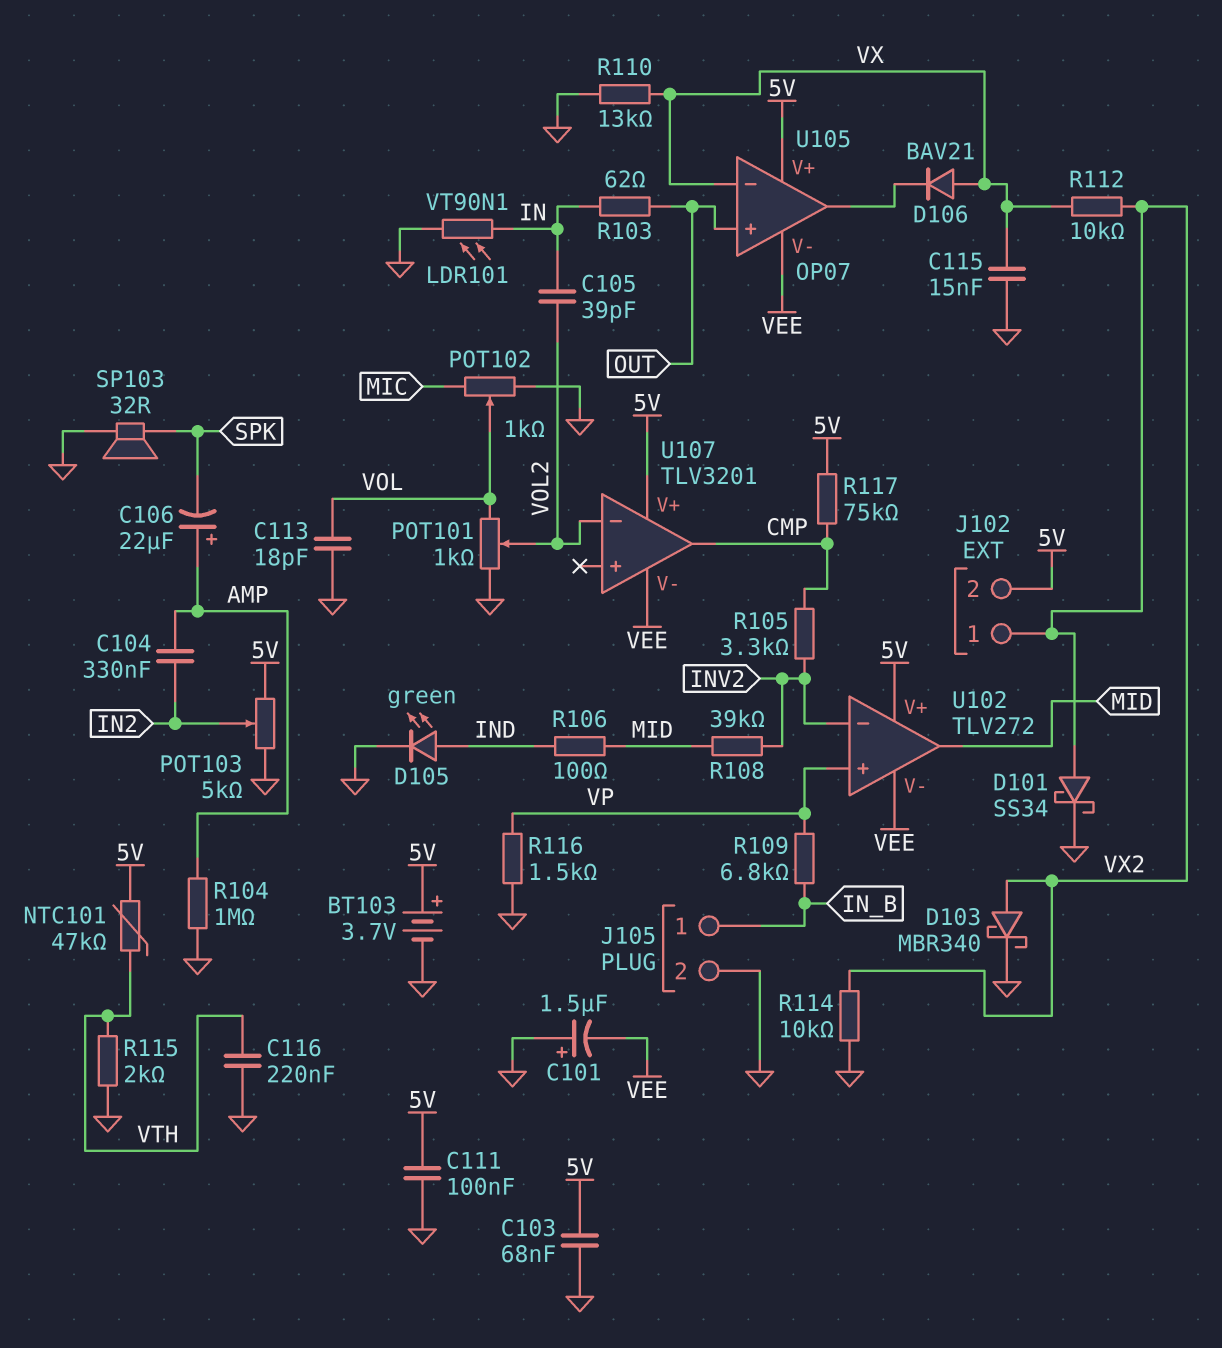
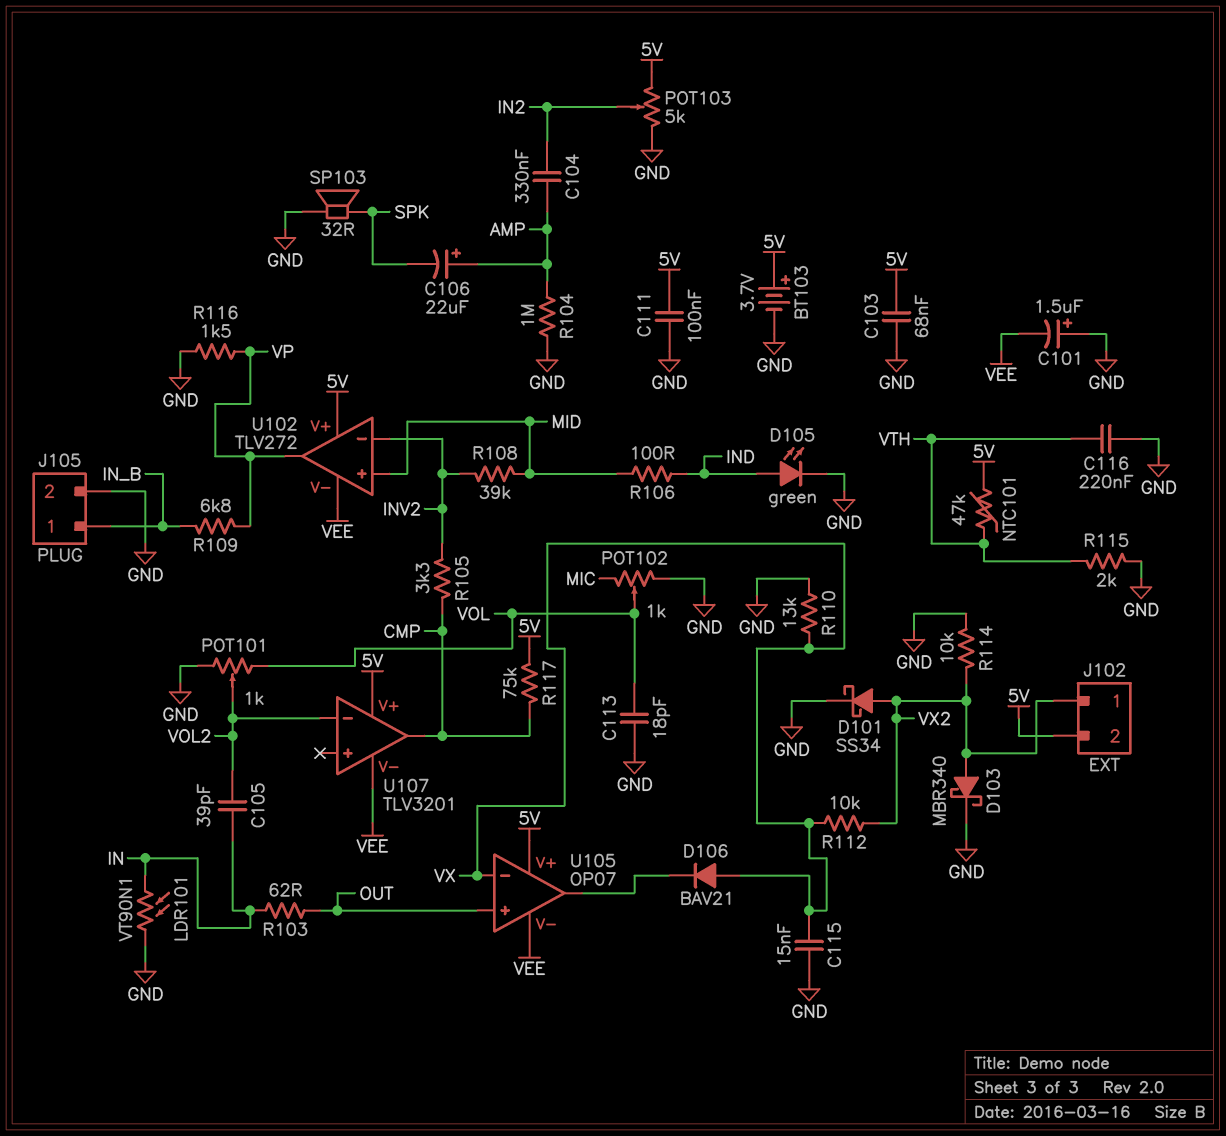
U102 pin in+: VP -> MID
U102 pin out: MID -> VP

